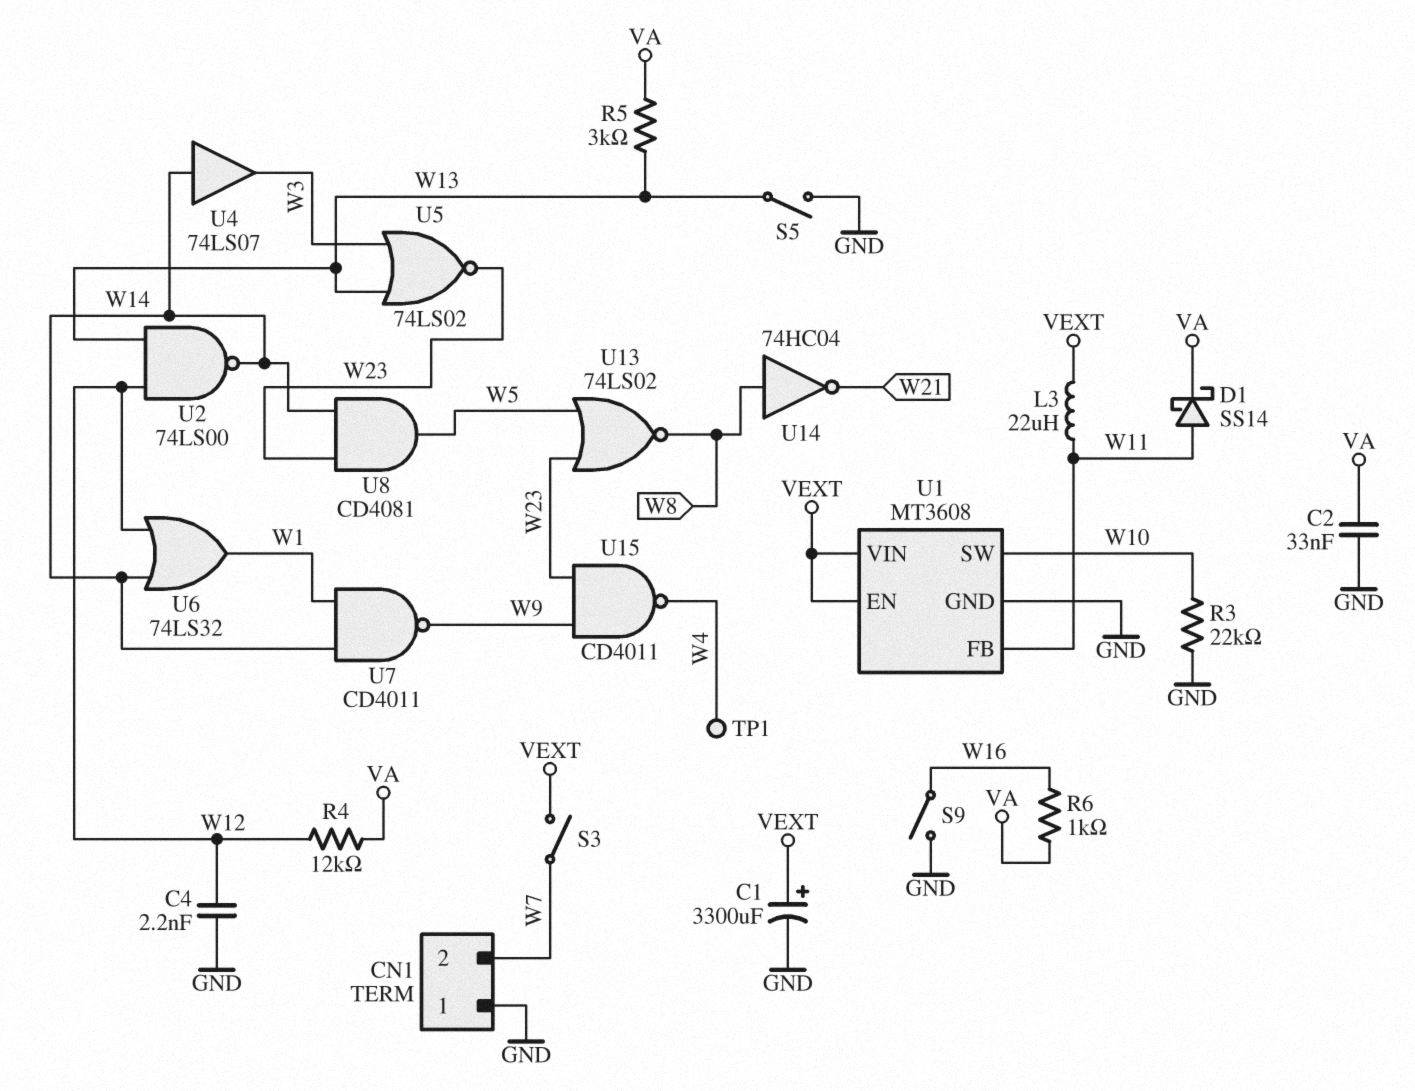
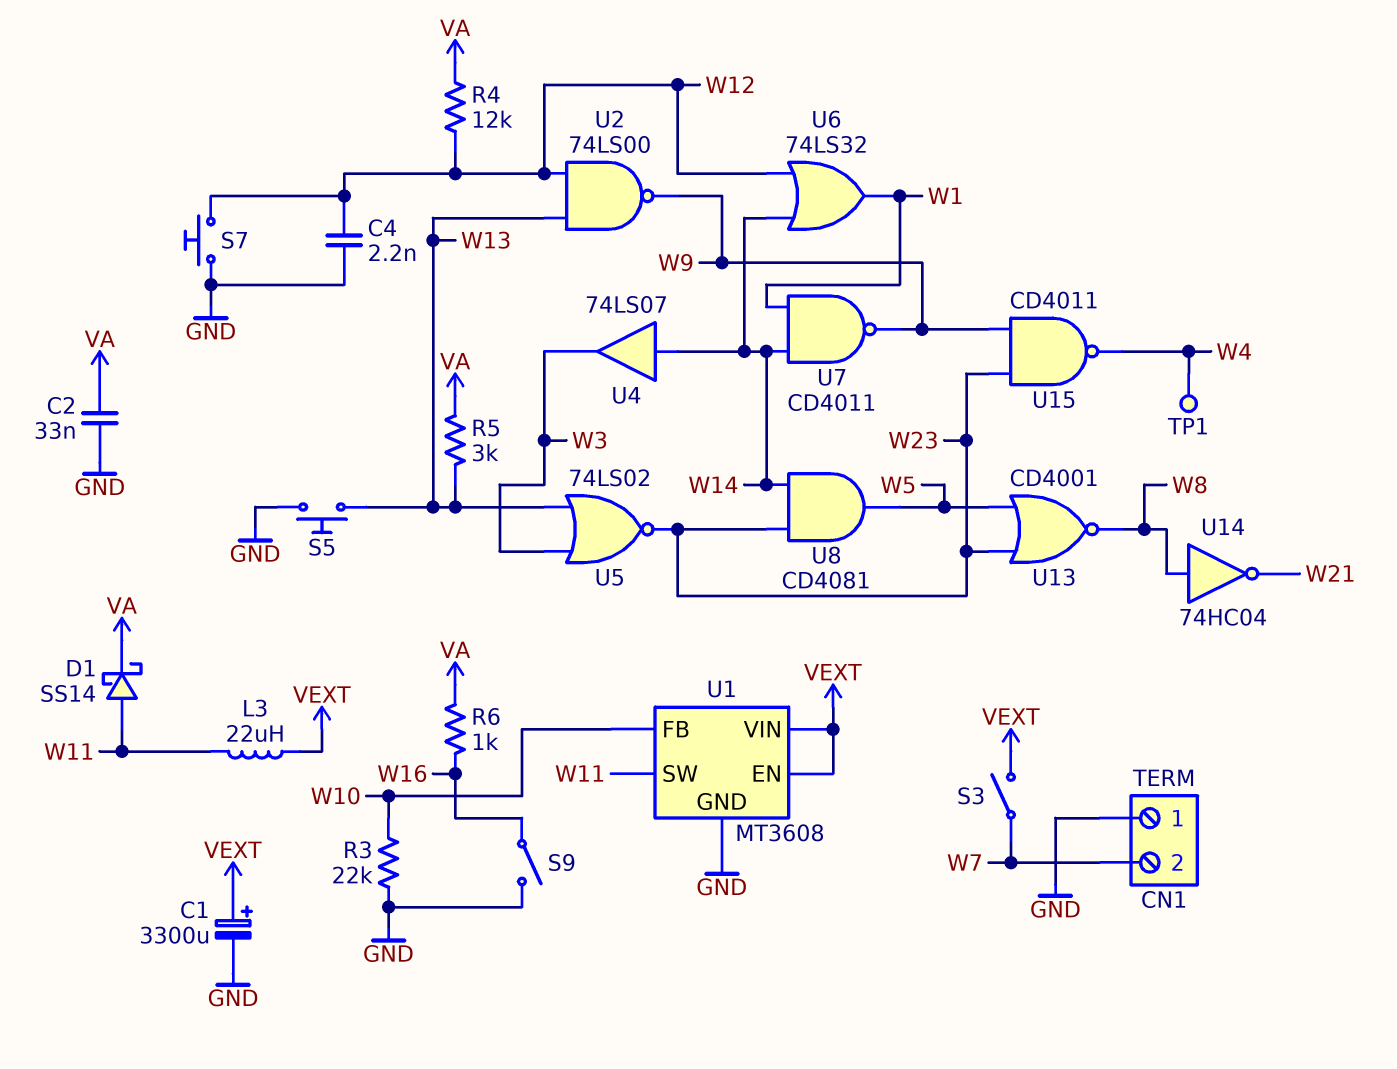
S5: switch (GND, W13) -> button (GND, W13)
S7: none -> button (GND, W12)
U1 pin FB: W11 -> W10
U1 pin SW: W10 -> W11
U2: NAND 74LS00 (in W12, in W13, out W14) -> NAND 74LS00 (in W12, in W13, out W9)
U13: NOR 74LS02 (in W5, in W23, out W8) -> NOR CD4001 (in W5, in W23, out W8)

